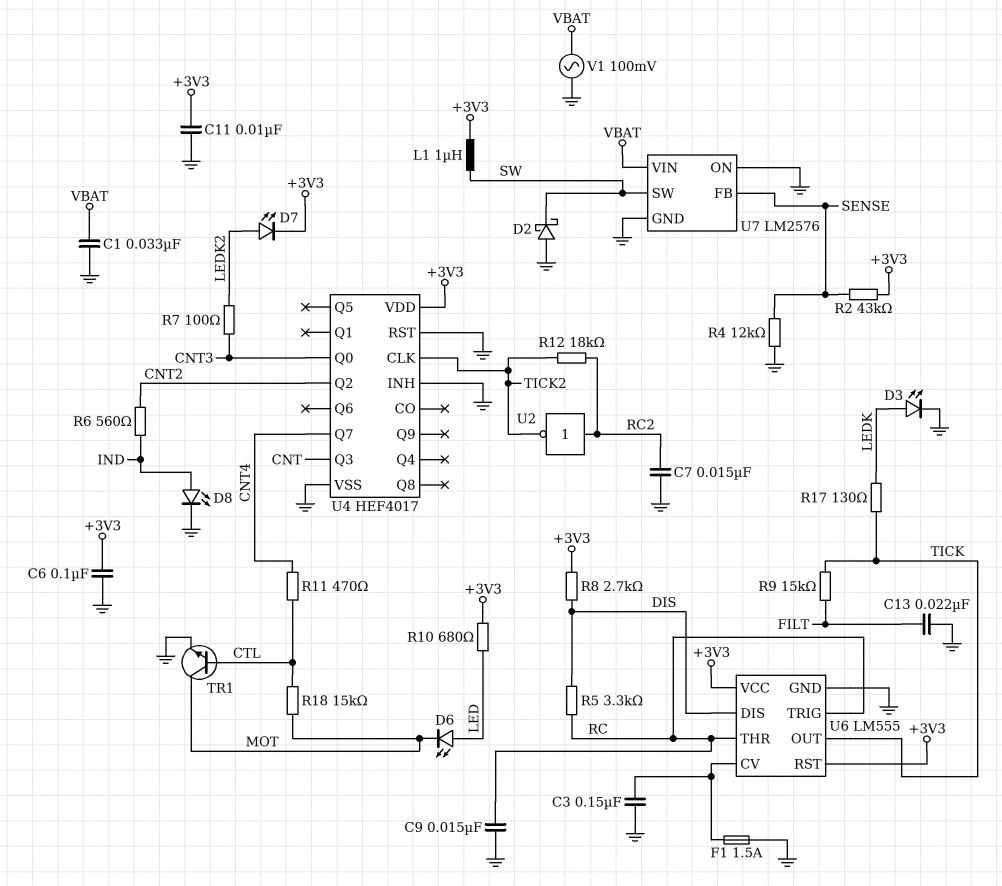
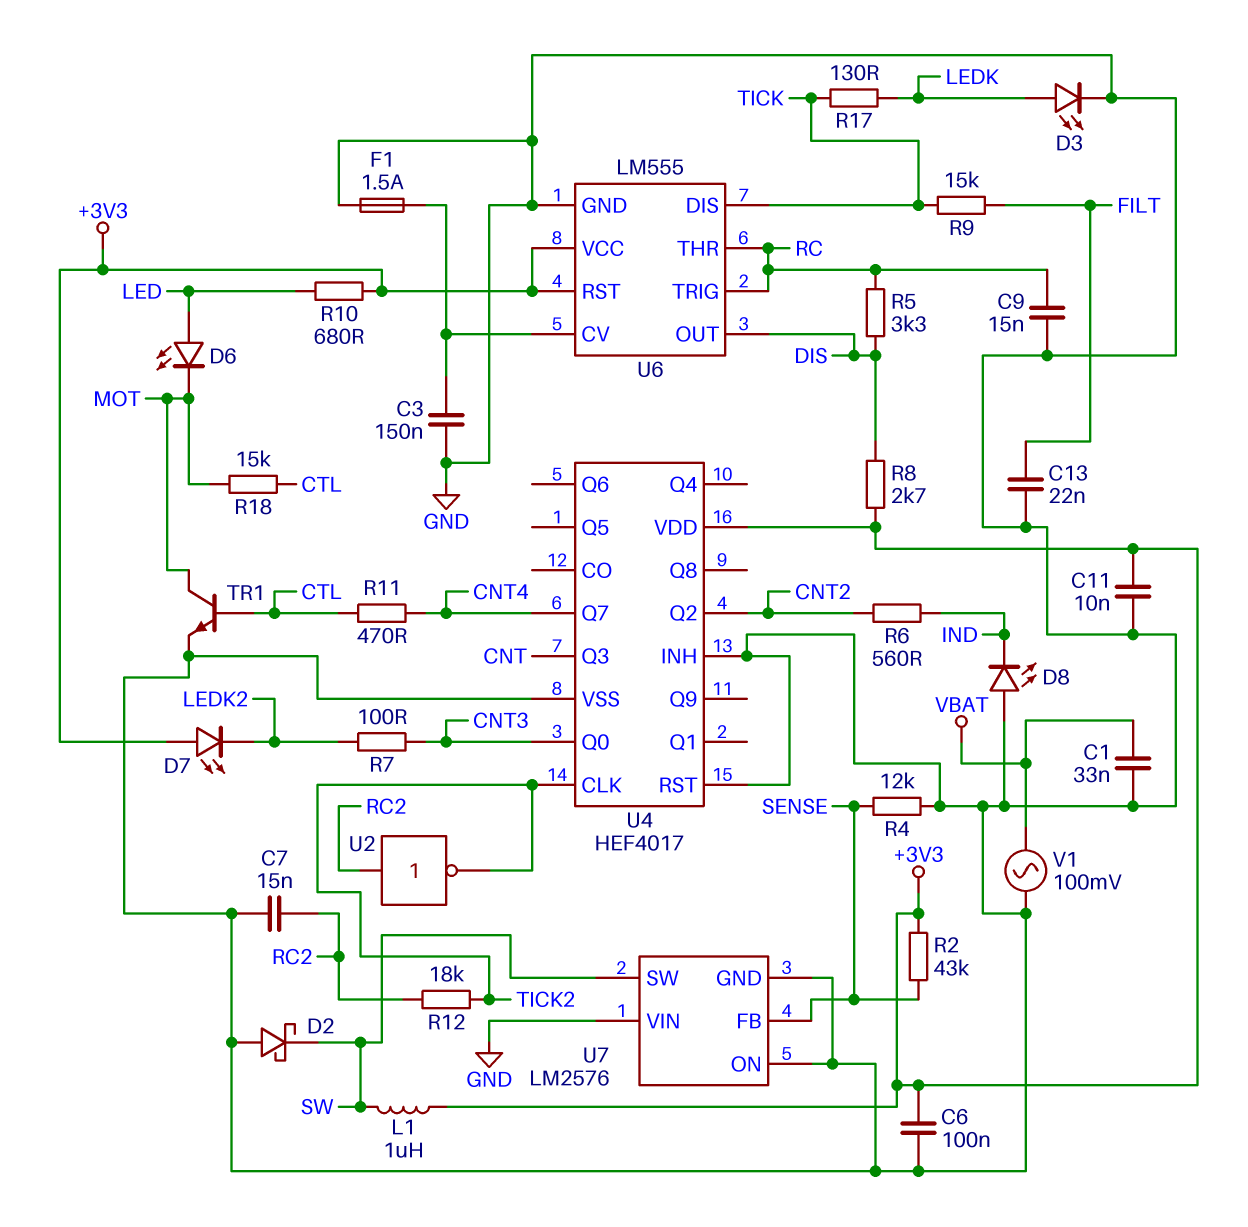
D7: LED (A LEDK2, K +3V3) -> LED (A +3V3, K LEDK2)
D8: LED (A IND, K GND) -> LED (A GND, K IND)
U6 pin DIS: DIS -> TICK
U6 pin OUT: TICK -> DIS
U7 pin VIN: VBAT -> GND

